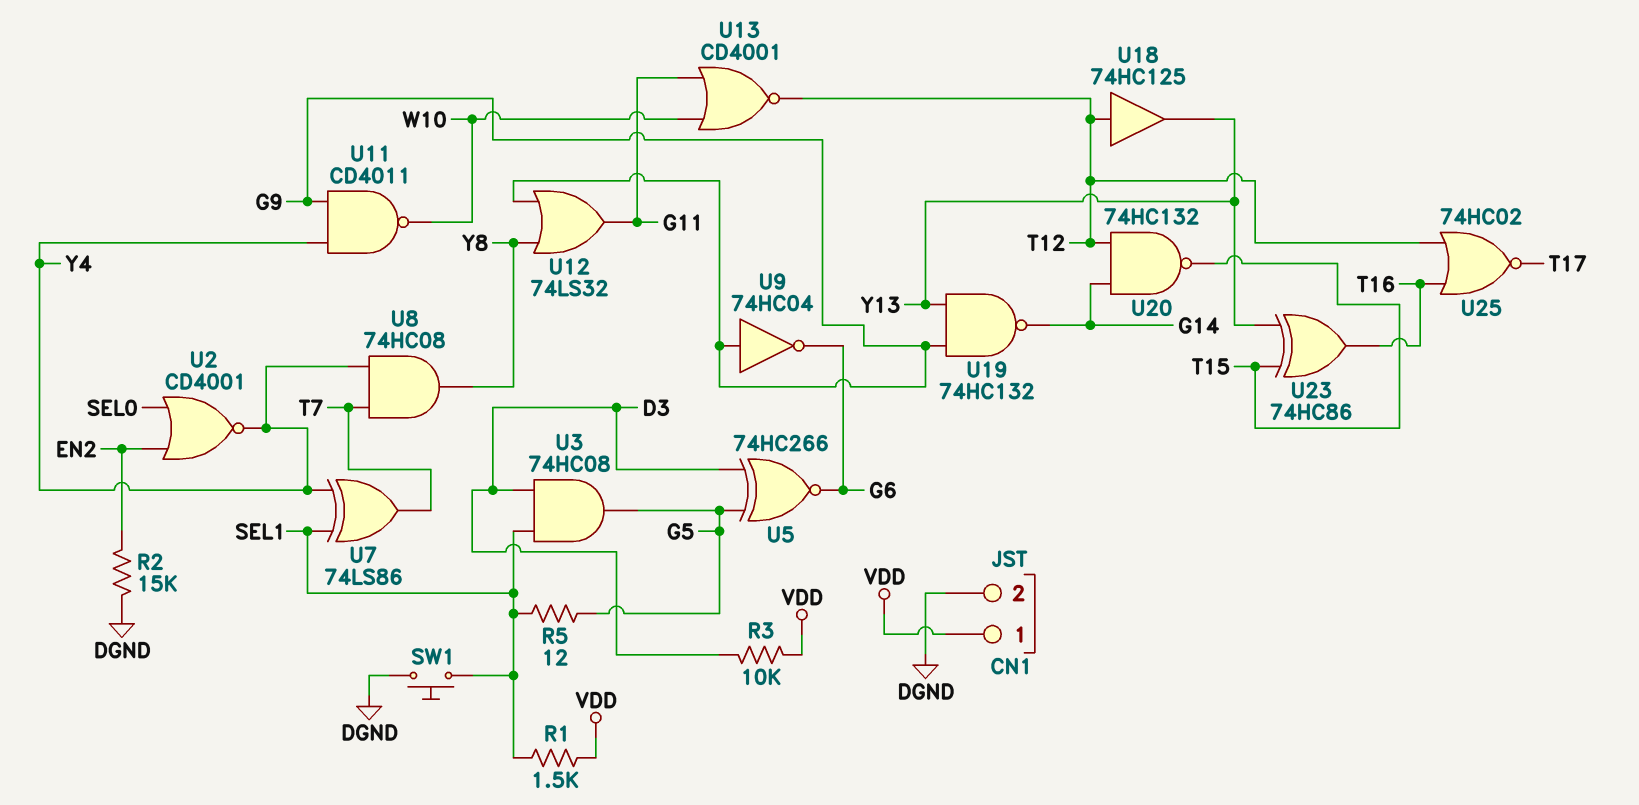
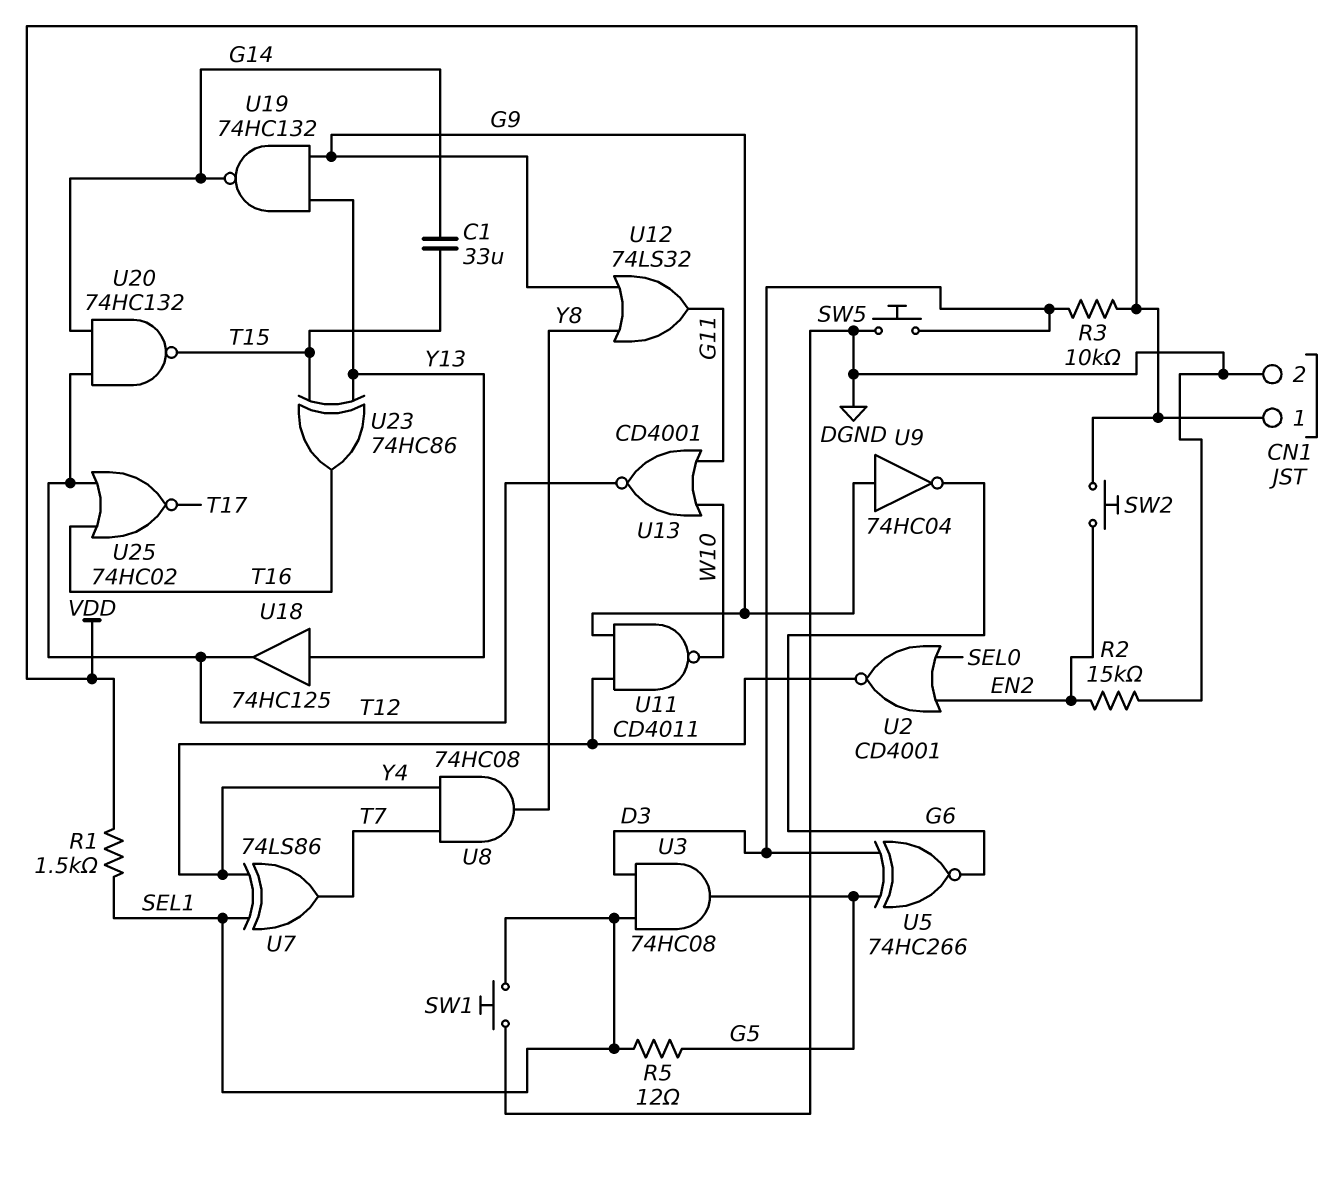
C1: none -> 33uF (G14, T15)
SW2: none -> button (EN2, VDD)
SW5: none -> button (D3, DGND)
U18: buffer 74HC125 (in T12, out Y13) -> buffer 74HC125 (in Y13, out T12)

